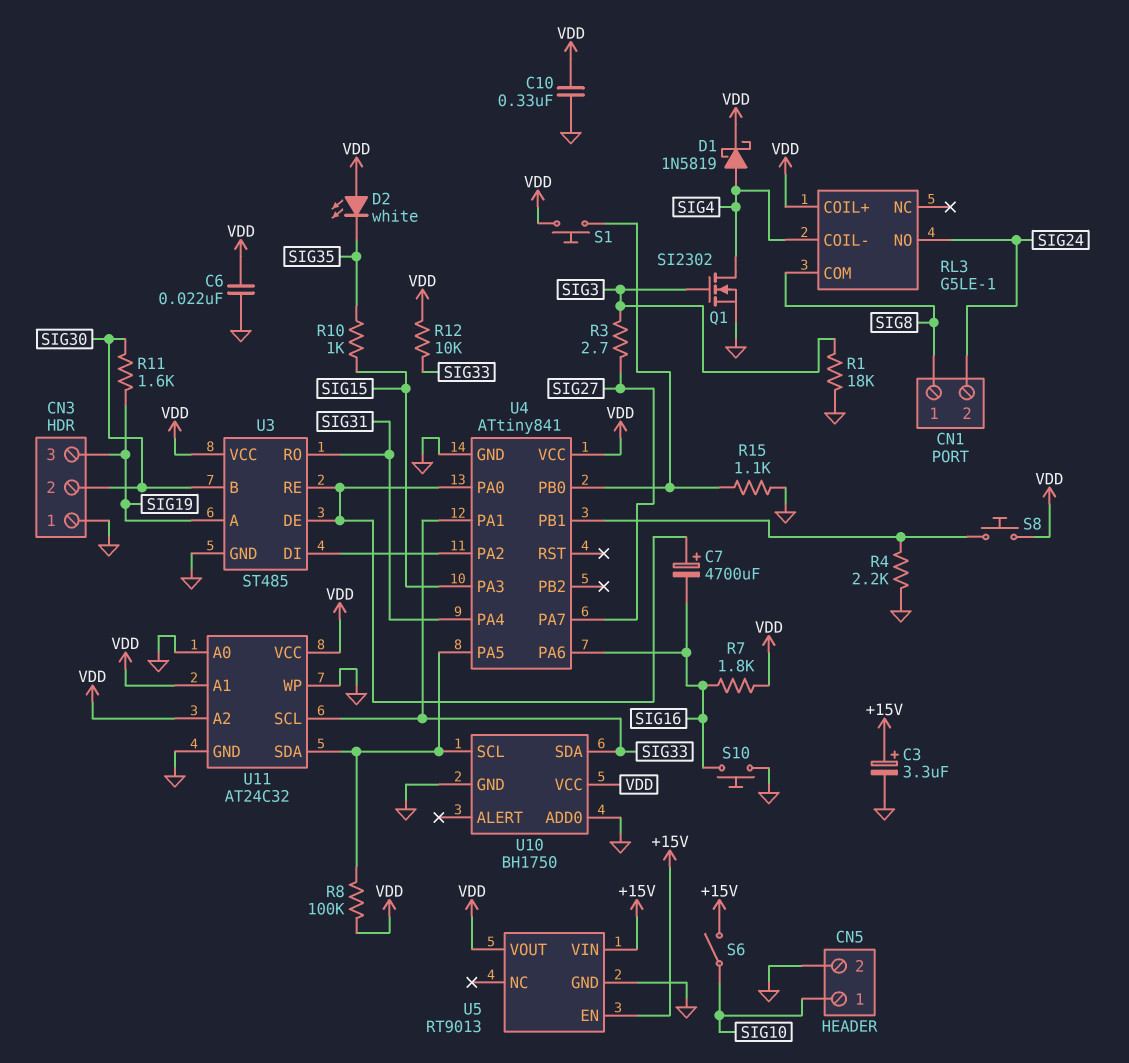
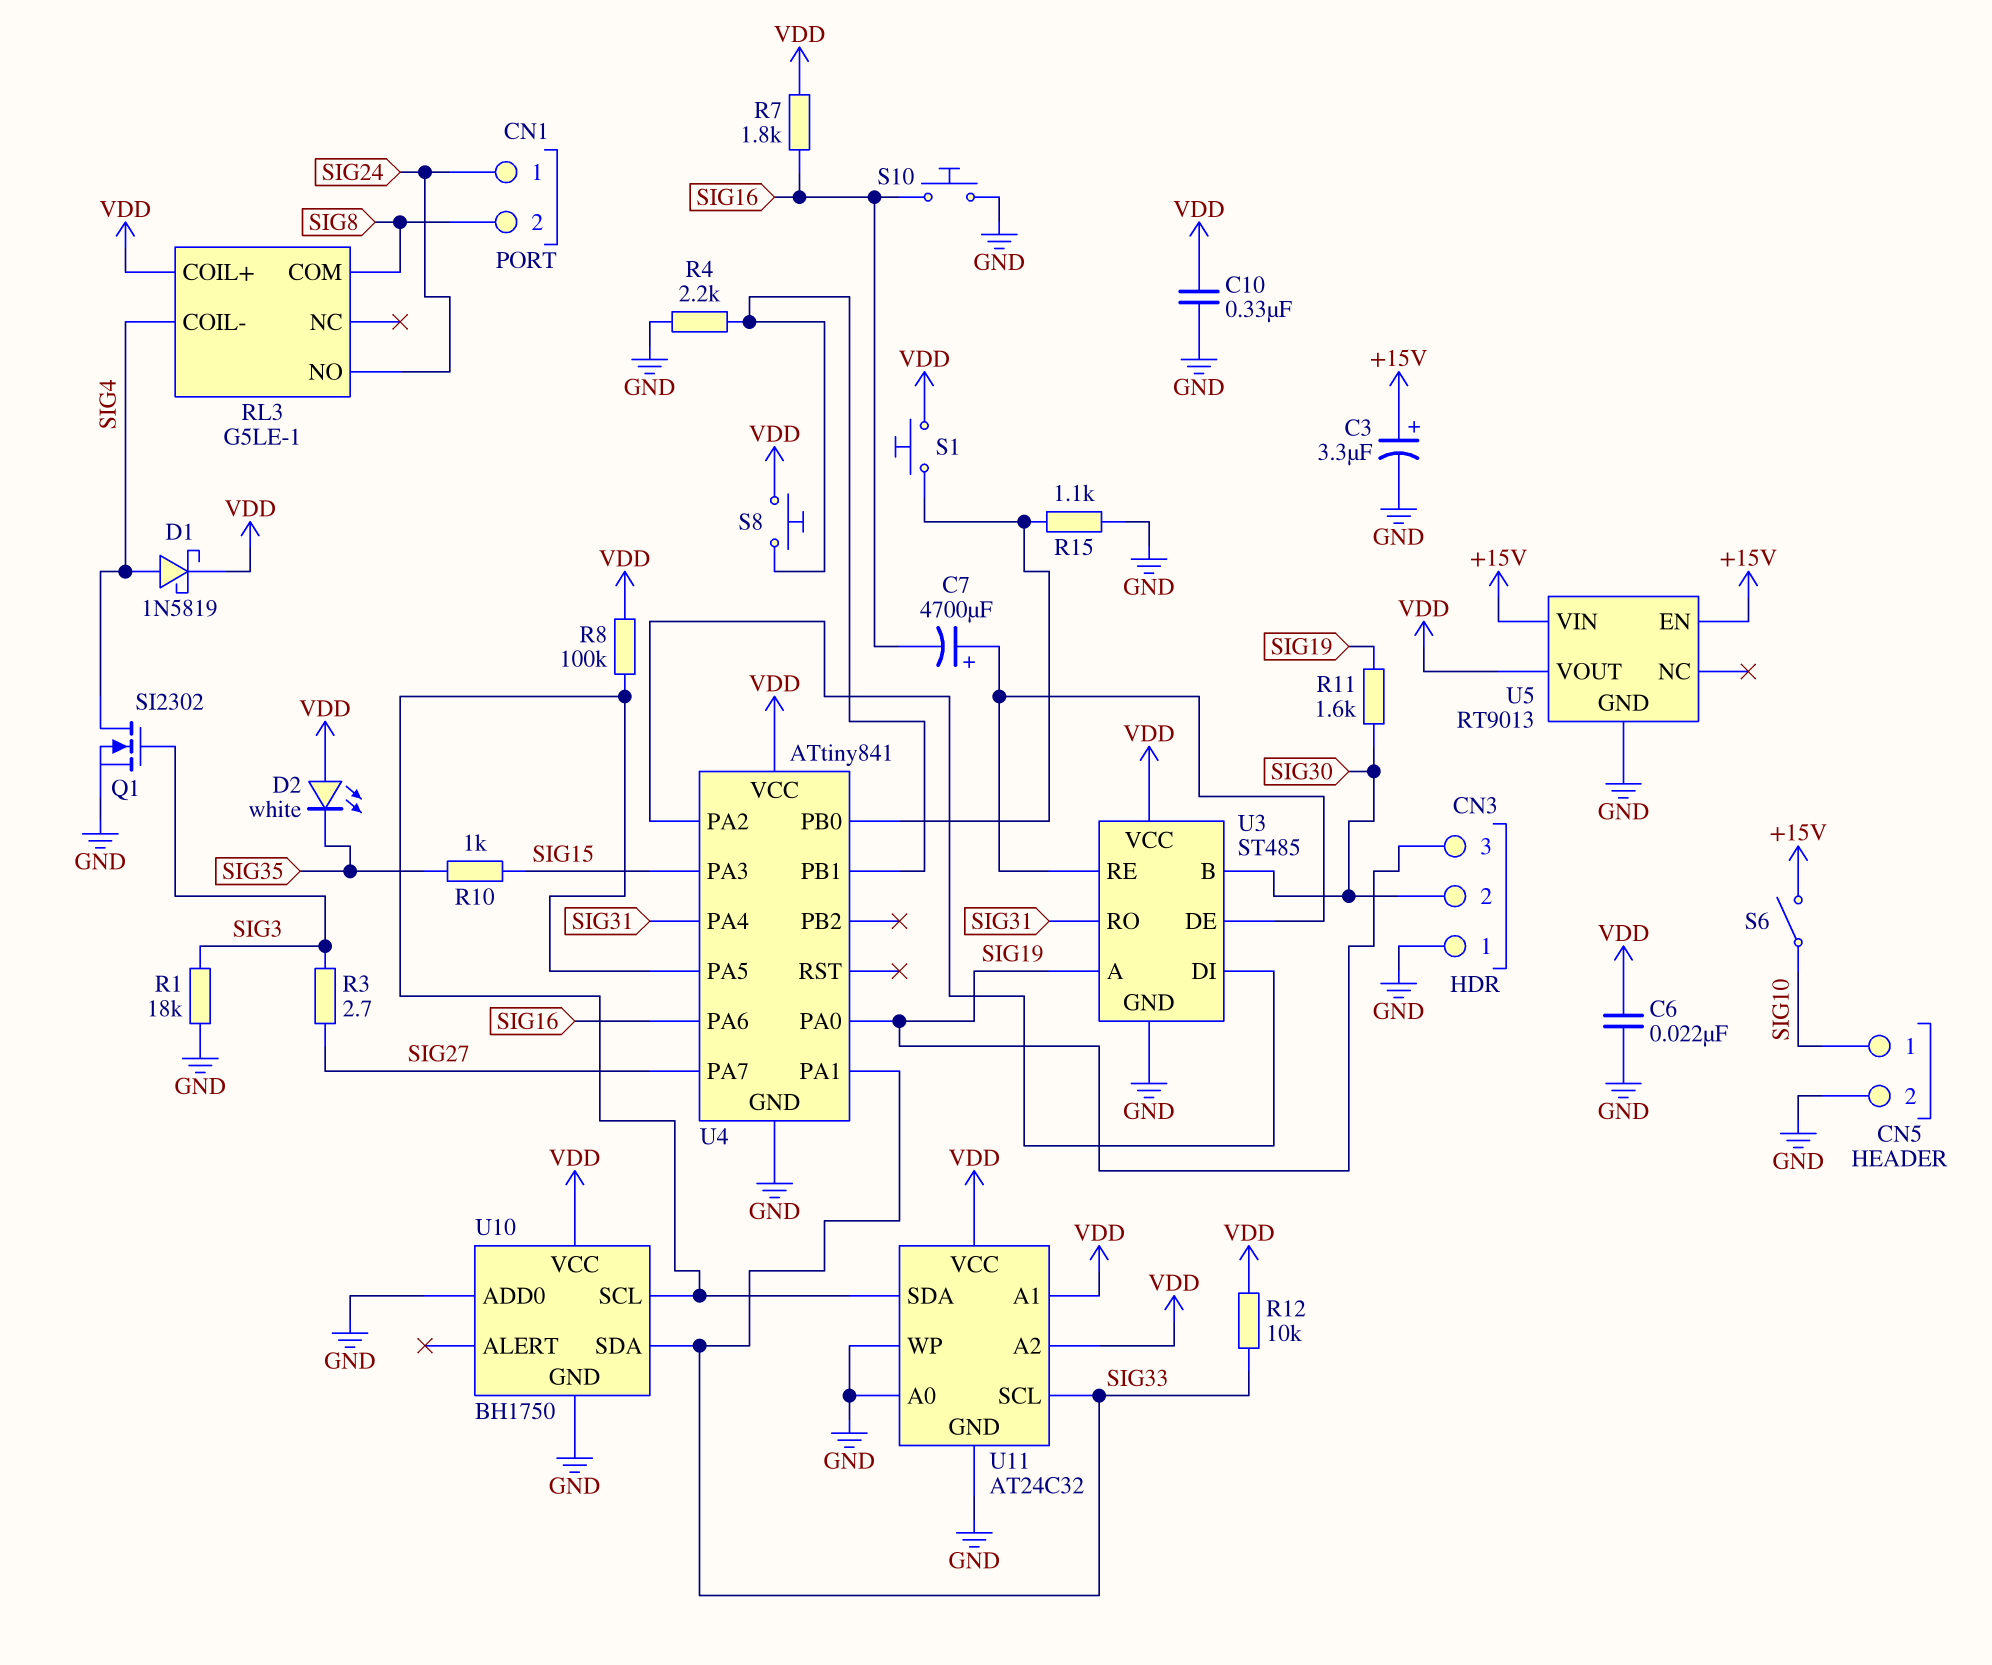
CN1 pin 1: SIG8 -> SIG24
CN1 pin 2: SIG24 -> SIG8
U4 pin PA0: U3/DE -> SIG19

